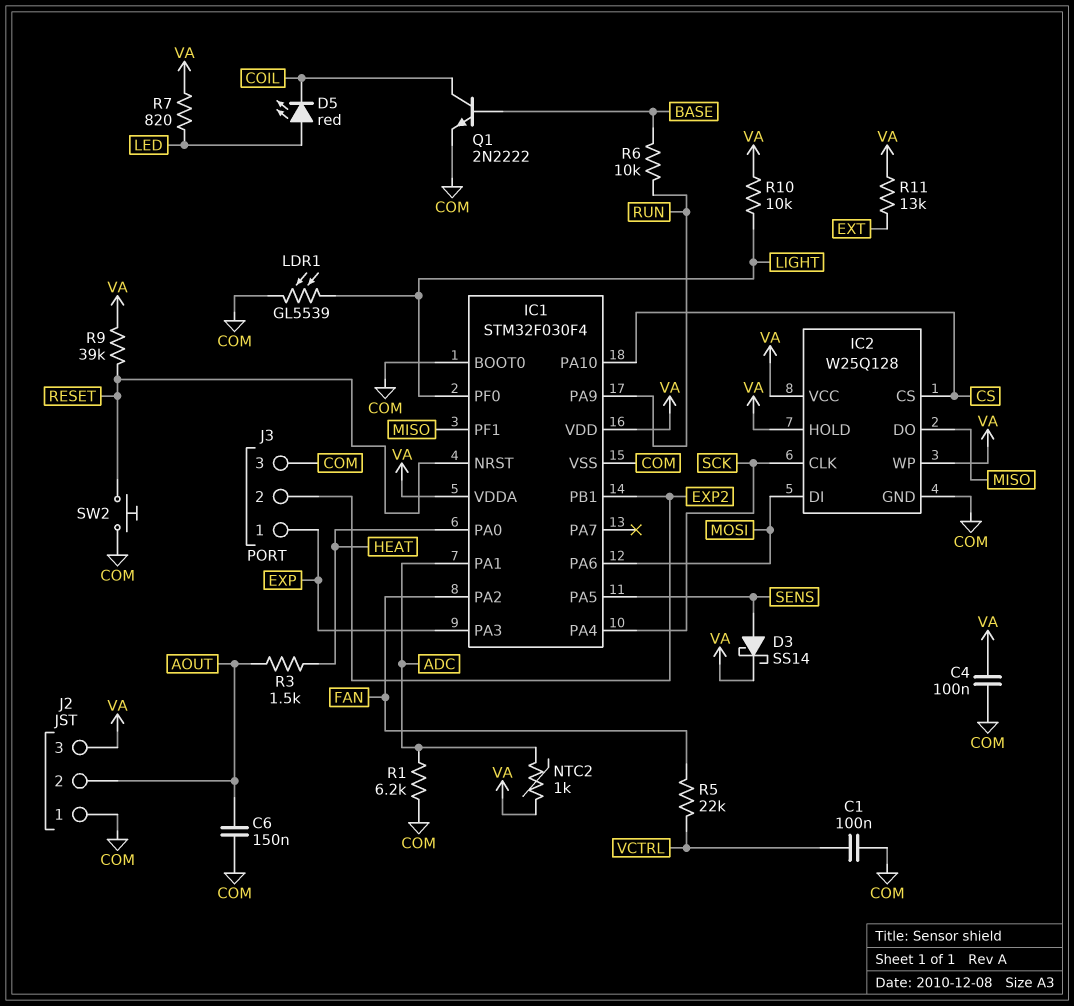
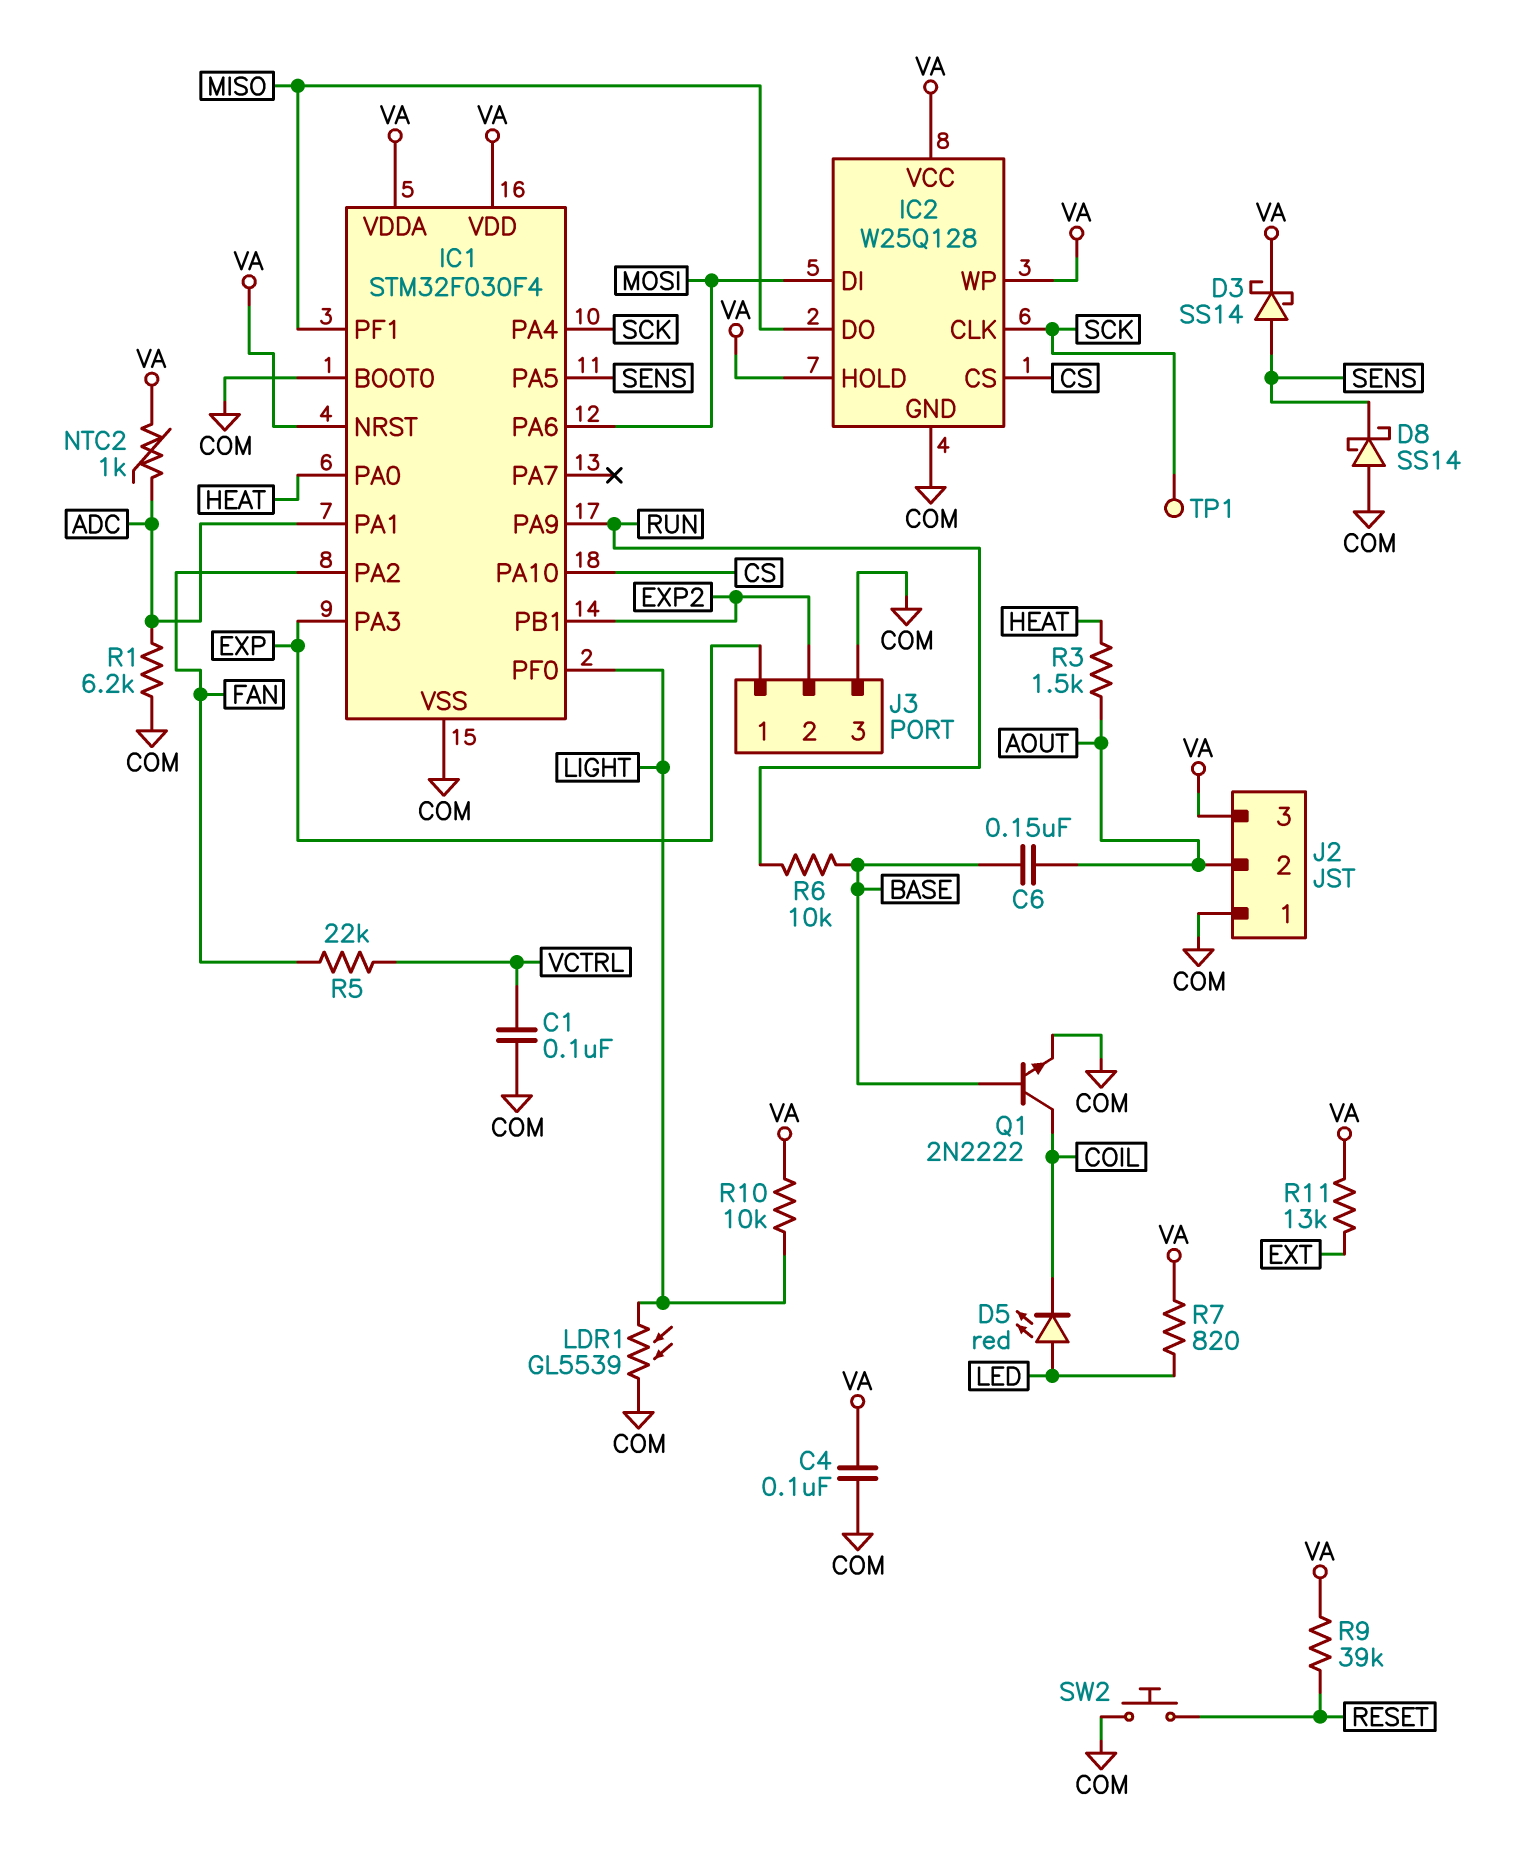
C6: 150nF (AOUT, COM) -> 150nF (AOUT, BASE)
D8: none -> schottky SS14 (A COM, K SENS)
IC1 pin NRST: RESET -> VA
TP1: none -> test point (SCK)

